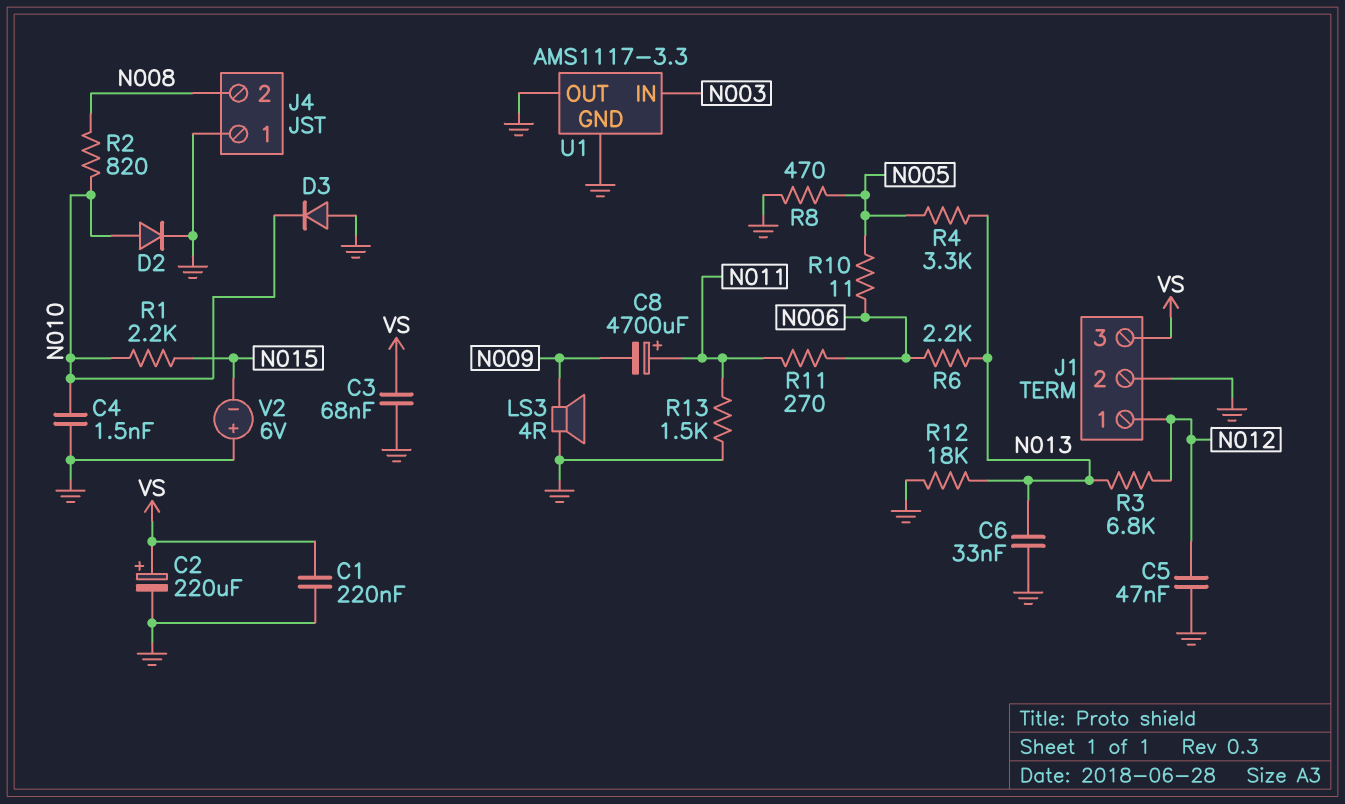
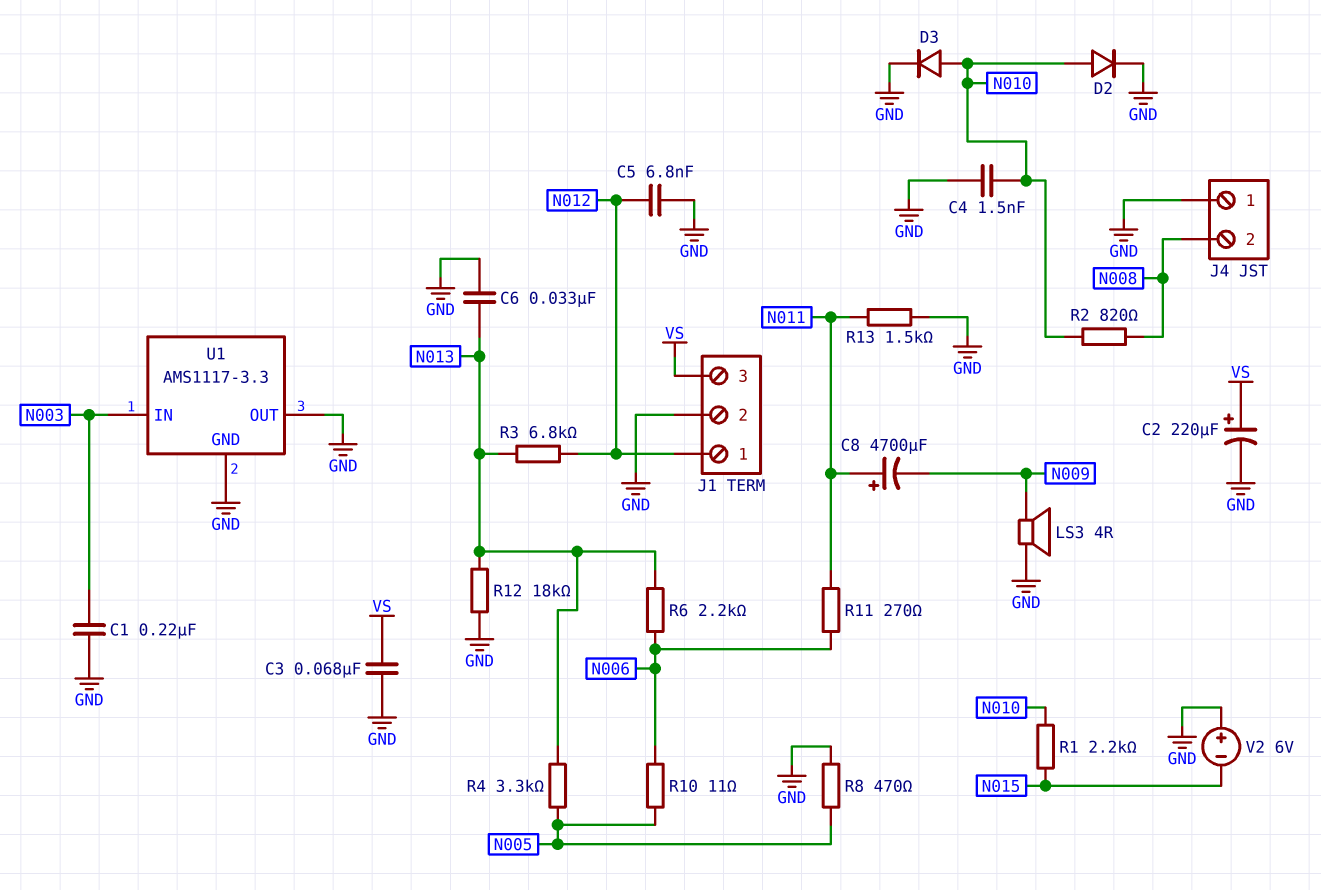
C1: 220nF (GND, VS) -> 220nF (GND, N003)
C5: 47nF (GND, N012) -> 6.8nF (GND, N012)
D3: diode (A GND, K N010) -> diode (A N010, K GND)

